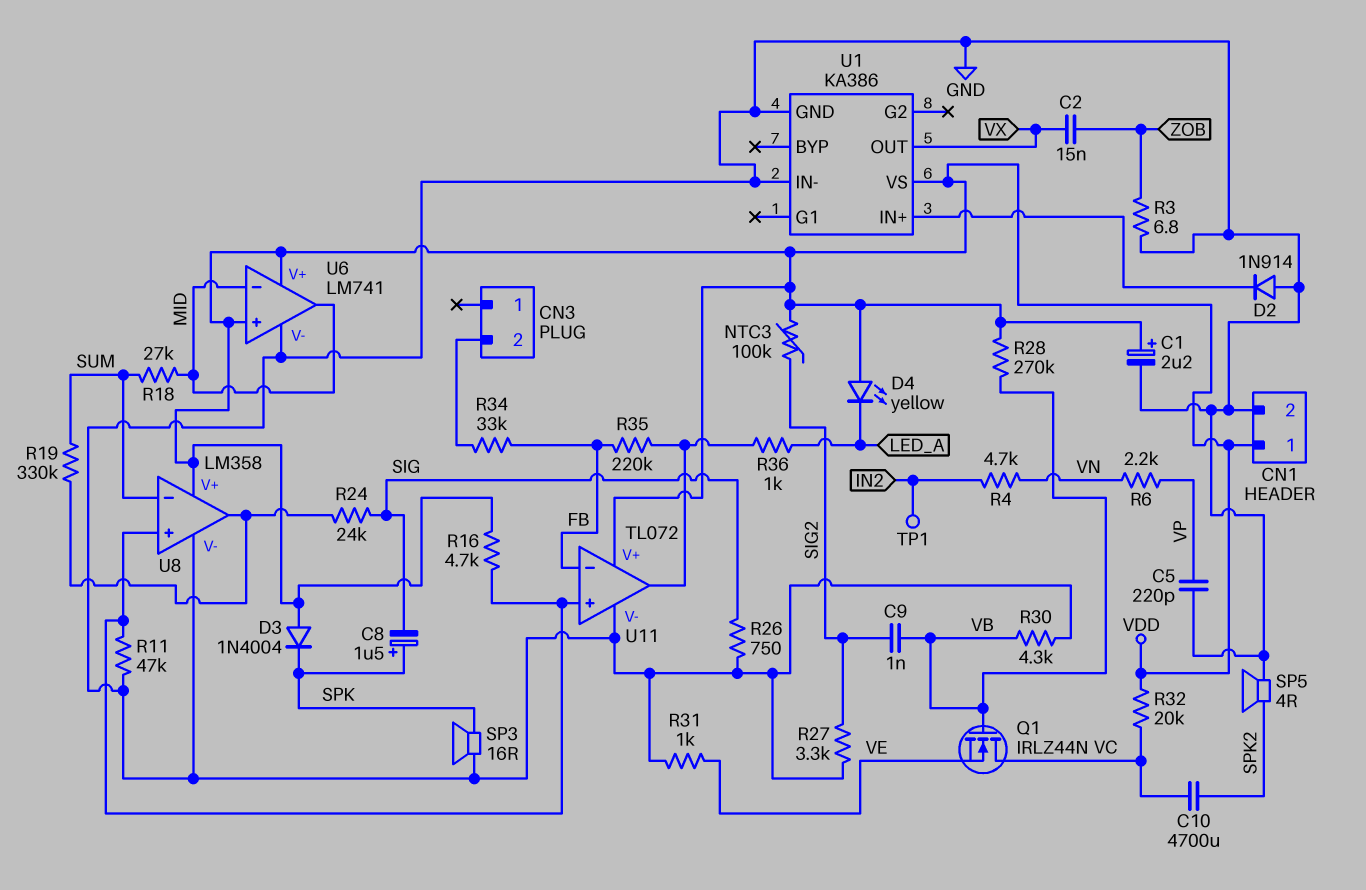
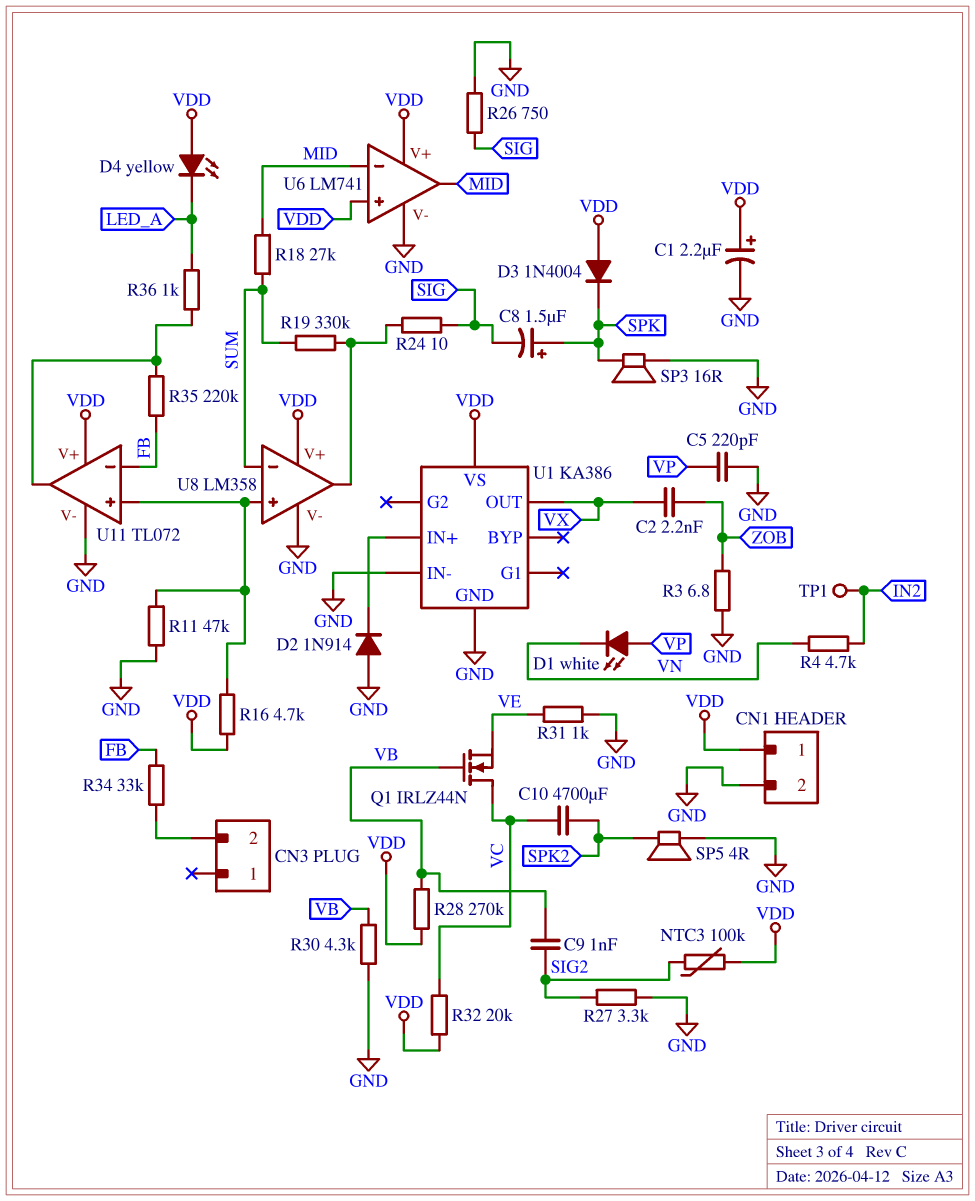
C2: 15nF (VX, ZOB) -> 2.2nF (VX, ZOB)
D1: none -> LED white (A VP, K VN)
R6: 2.2k (VN, VP) -> none
R24: 24k (SIG, U8/out) -> 10 (SIG, U8/out)

